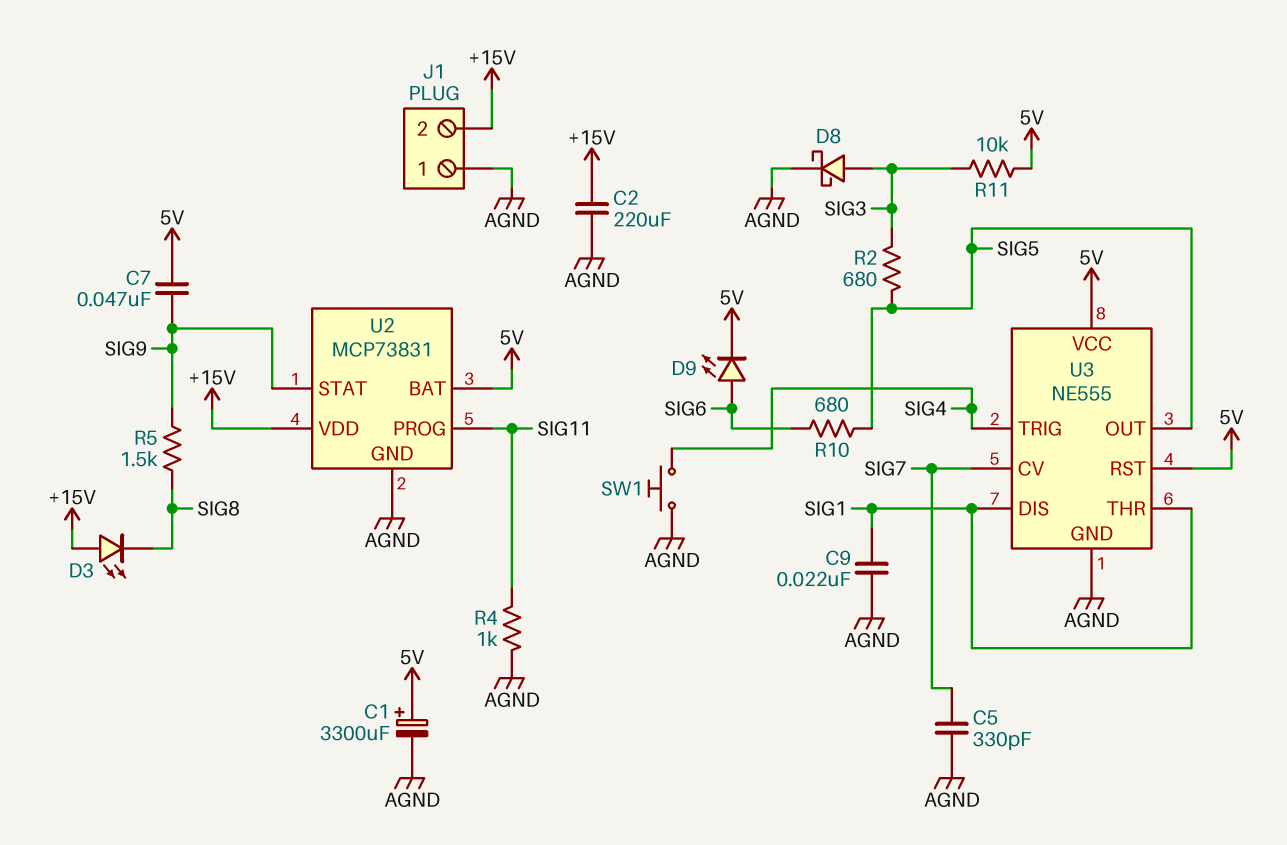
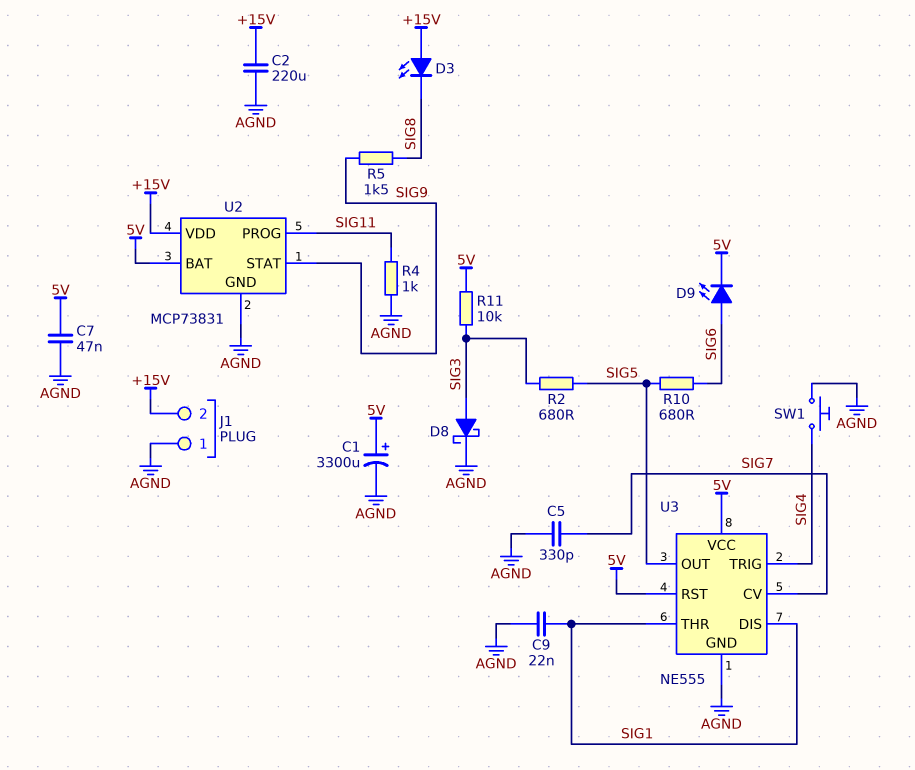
C7: 47nF (5V, SIG9) -> 47nF (5V, AGND)

